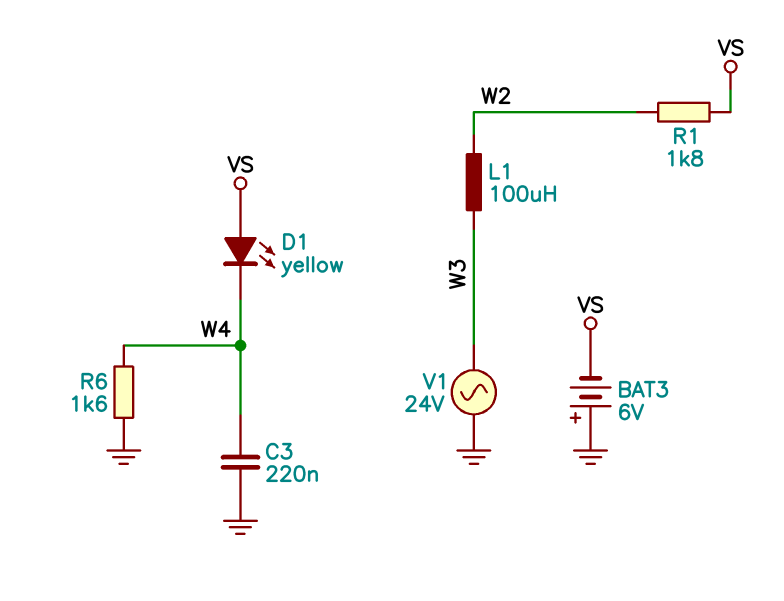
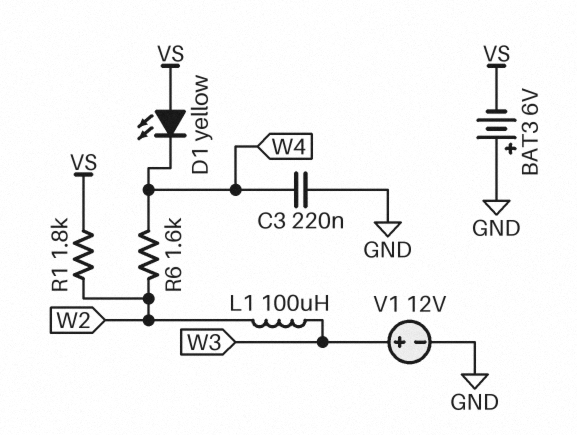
R6: 1.6k (GND, W4) -> 1.6k (W2, W4)
V1: AC 24V (GND, W3) -> 12V (plus W3, minus GND)

